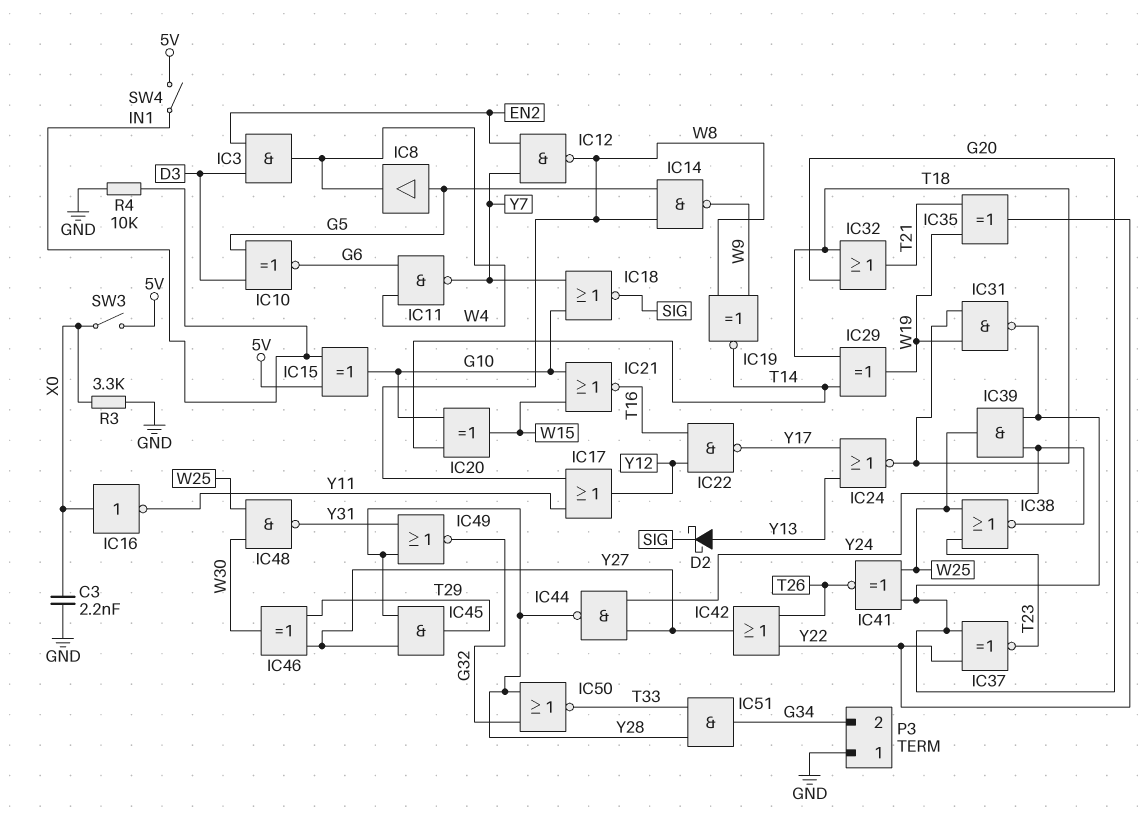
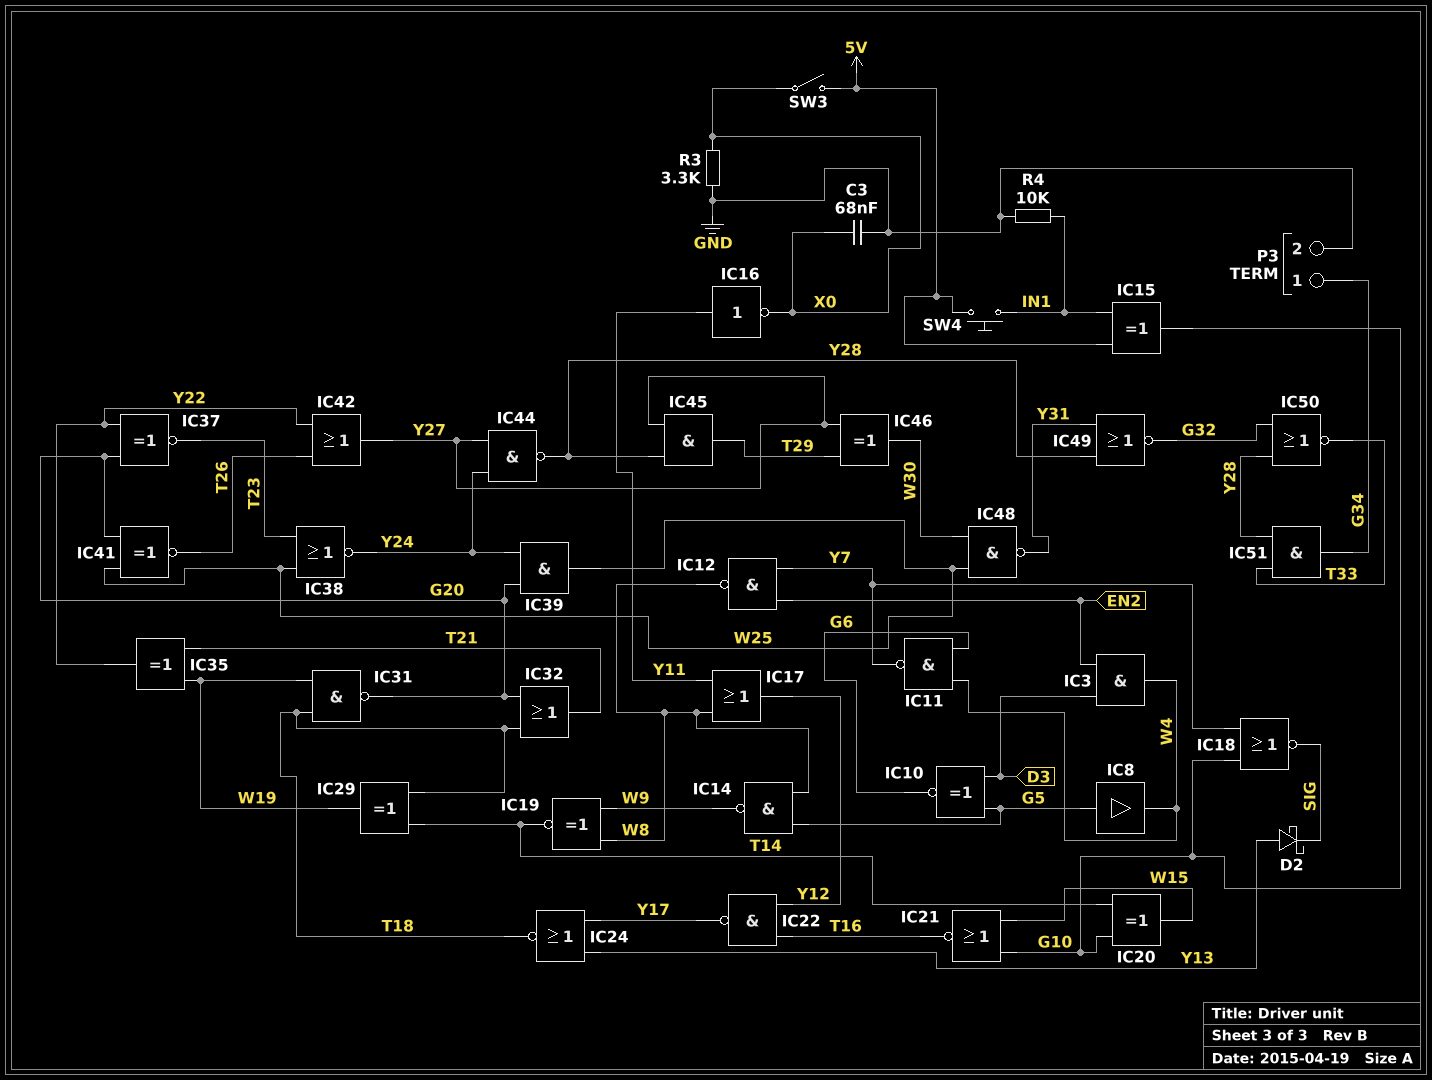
C3: 2.2nF (GND, X0) -> 68nF (GND, X0)
IC16: NOT (in X0, out Y11) -> NOT (in Y11, out X0)
P3 pin 1: GND -> G34
P3 pin 2: G34 -> GND
SW4: switch (5V, IN1) -> button (5V, IN1)

